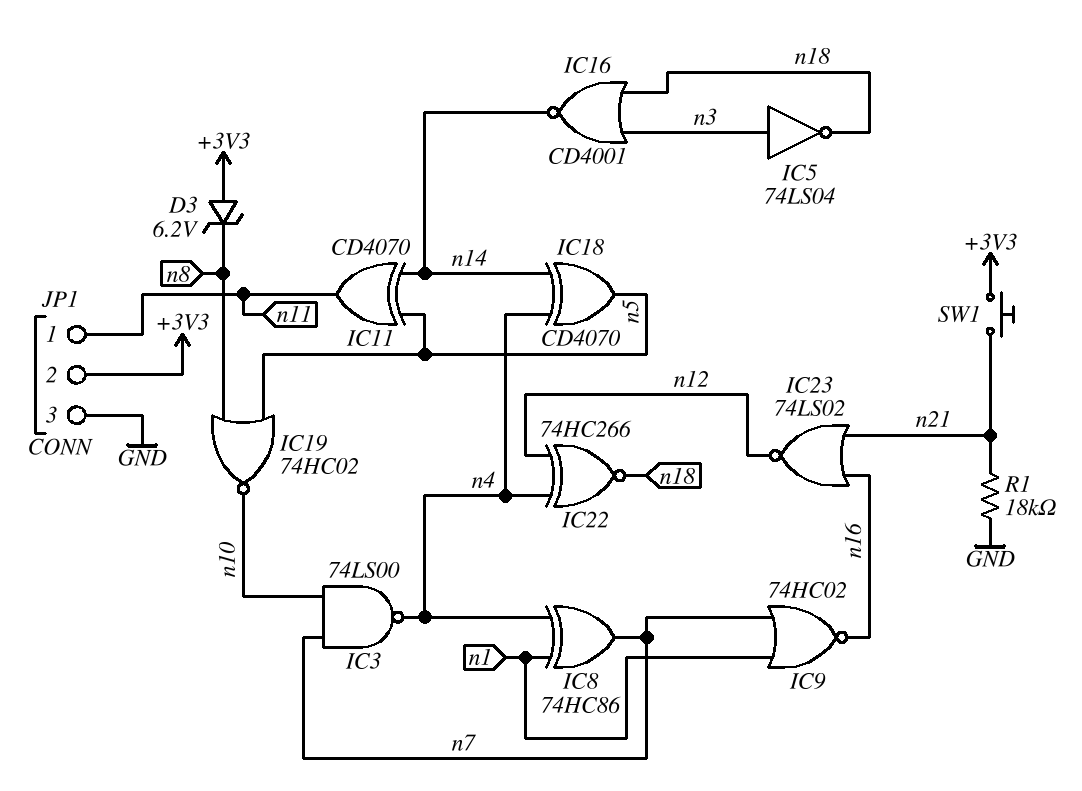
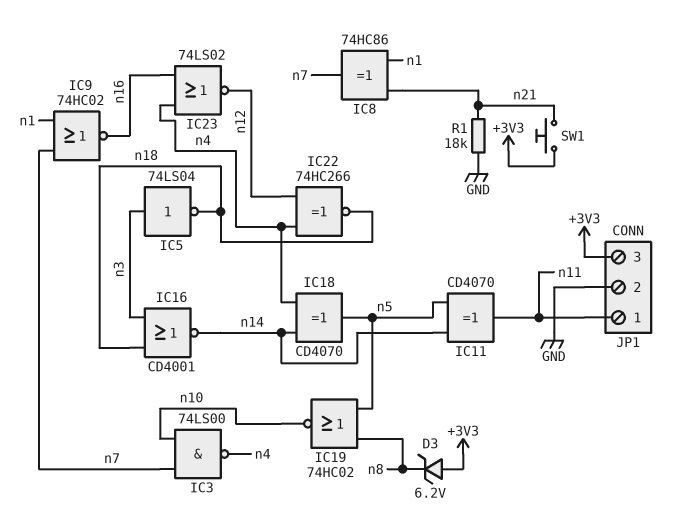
IC8: XOR 74HC86 (in n1, in n4, out n7) -> XOR 74HC86 (in n1, in n21, out n7)
IC23: NOR 74LS02 (in n16, in n21, out n12) -> NOR 74LS02 (in n4, in n16, out n12)
JP1 pin 2: +3V3 -> GND
JP1 pin 3: GND -> +3V3

